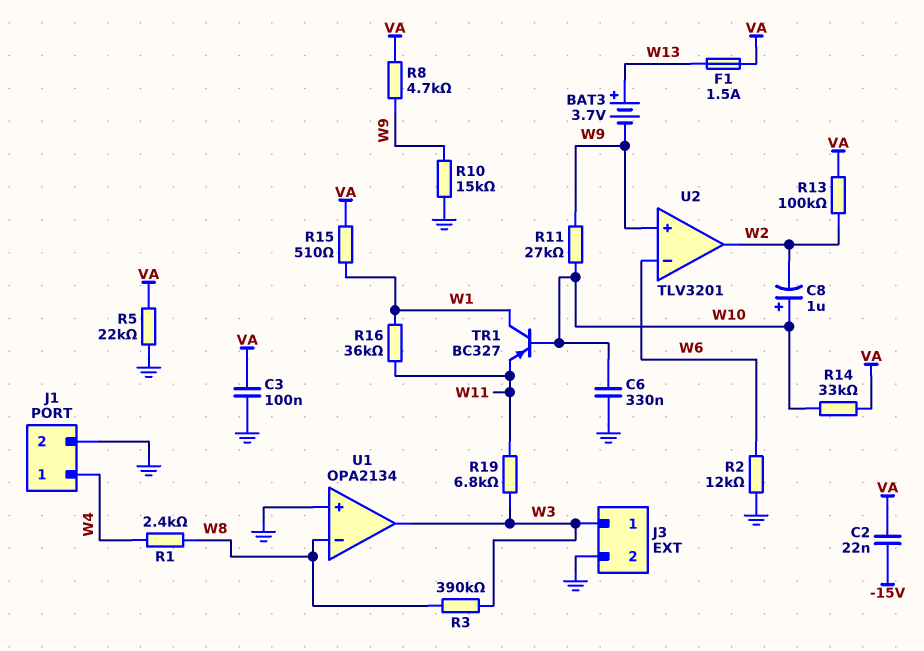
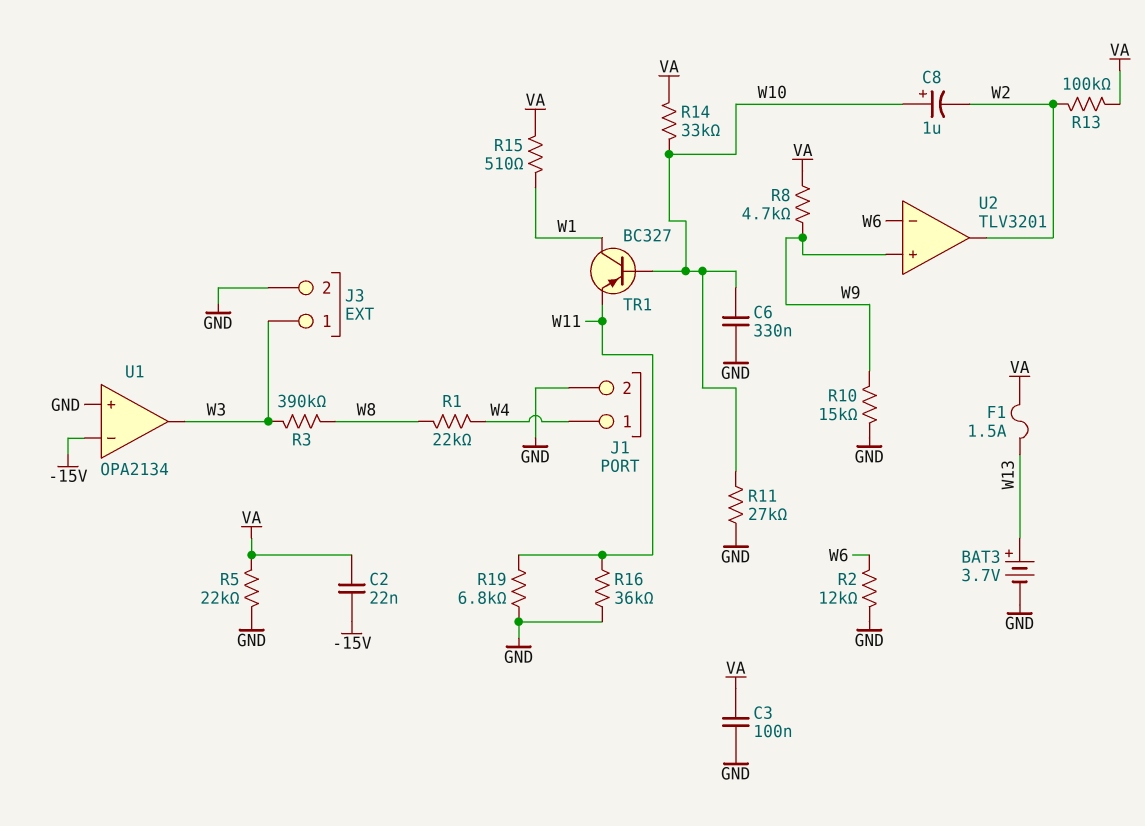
BAT3: 3.7V (plus W13, minus W9) -> 3.7V (plus W13, minus GND)
R1: 2.4k (W4, W8) -> 22k (W4, W8)
R11: 27k (W9, W10) -> 27k (GND, W10)
R16: 36k (W1, W11) -> 36k (GND, W11)
R19: 6.8k (W3, W11) -> 6.8k (GND, W11)
U1 pin in-: W8 -> -15V

